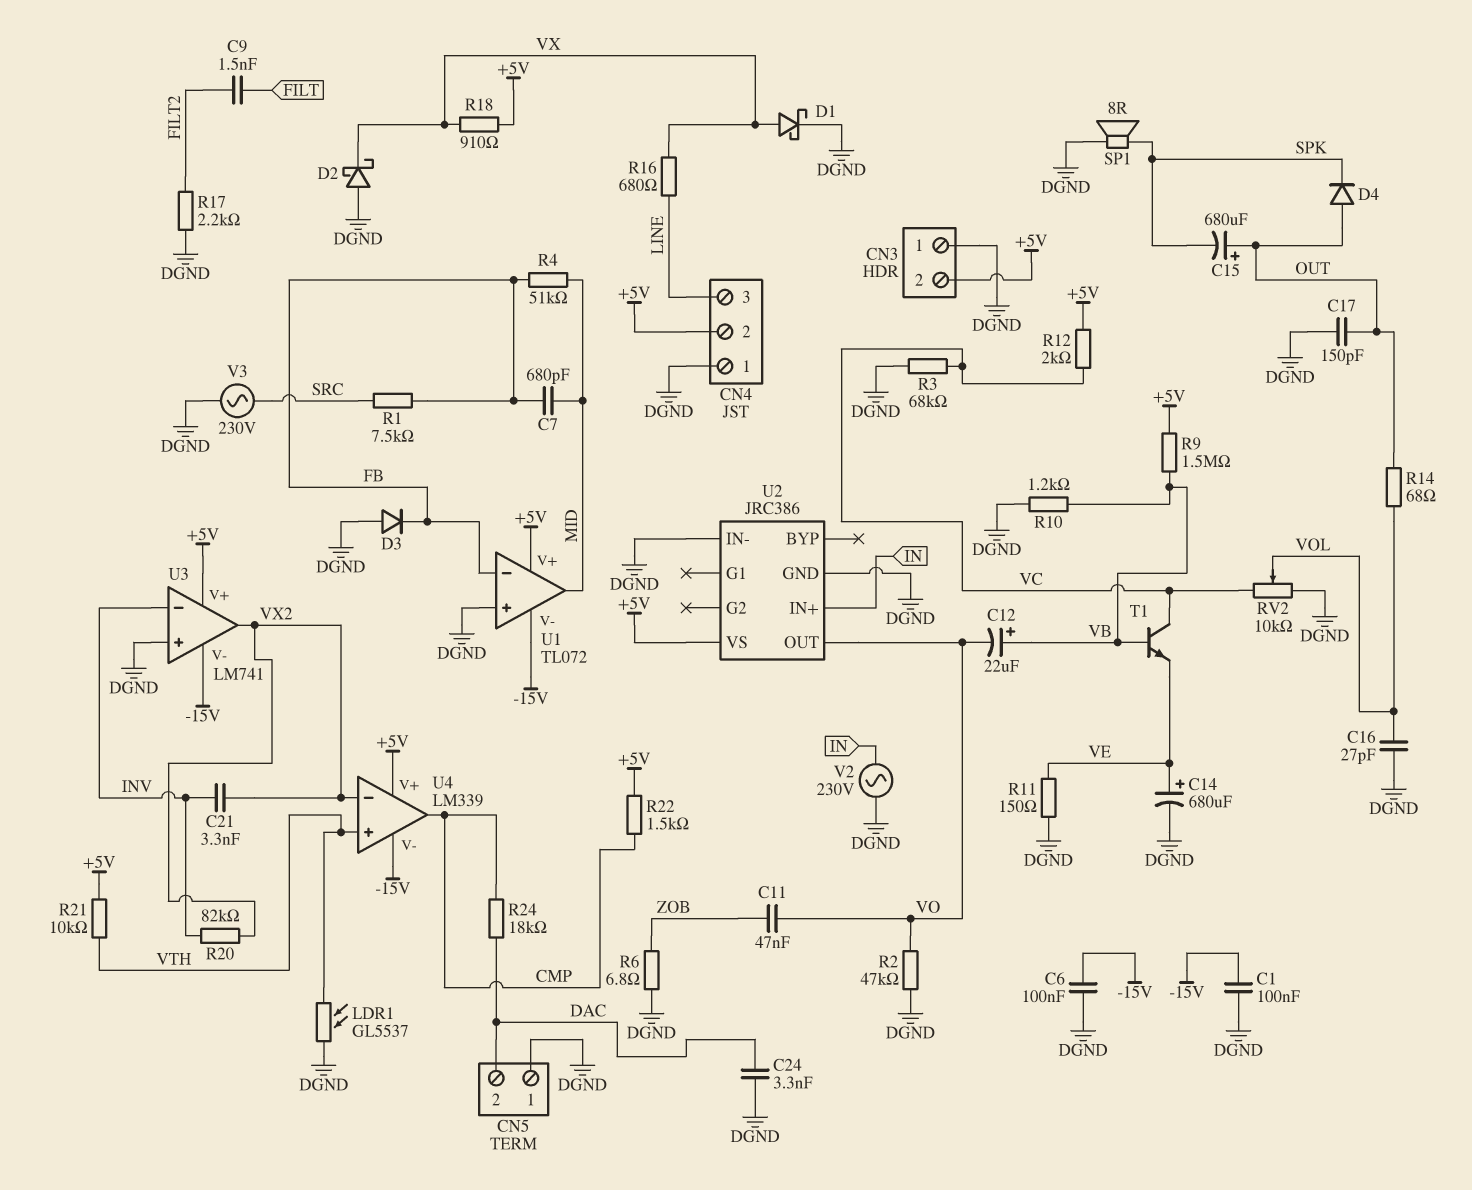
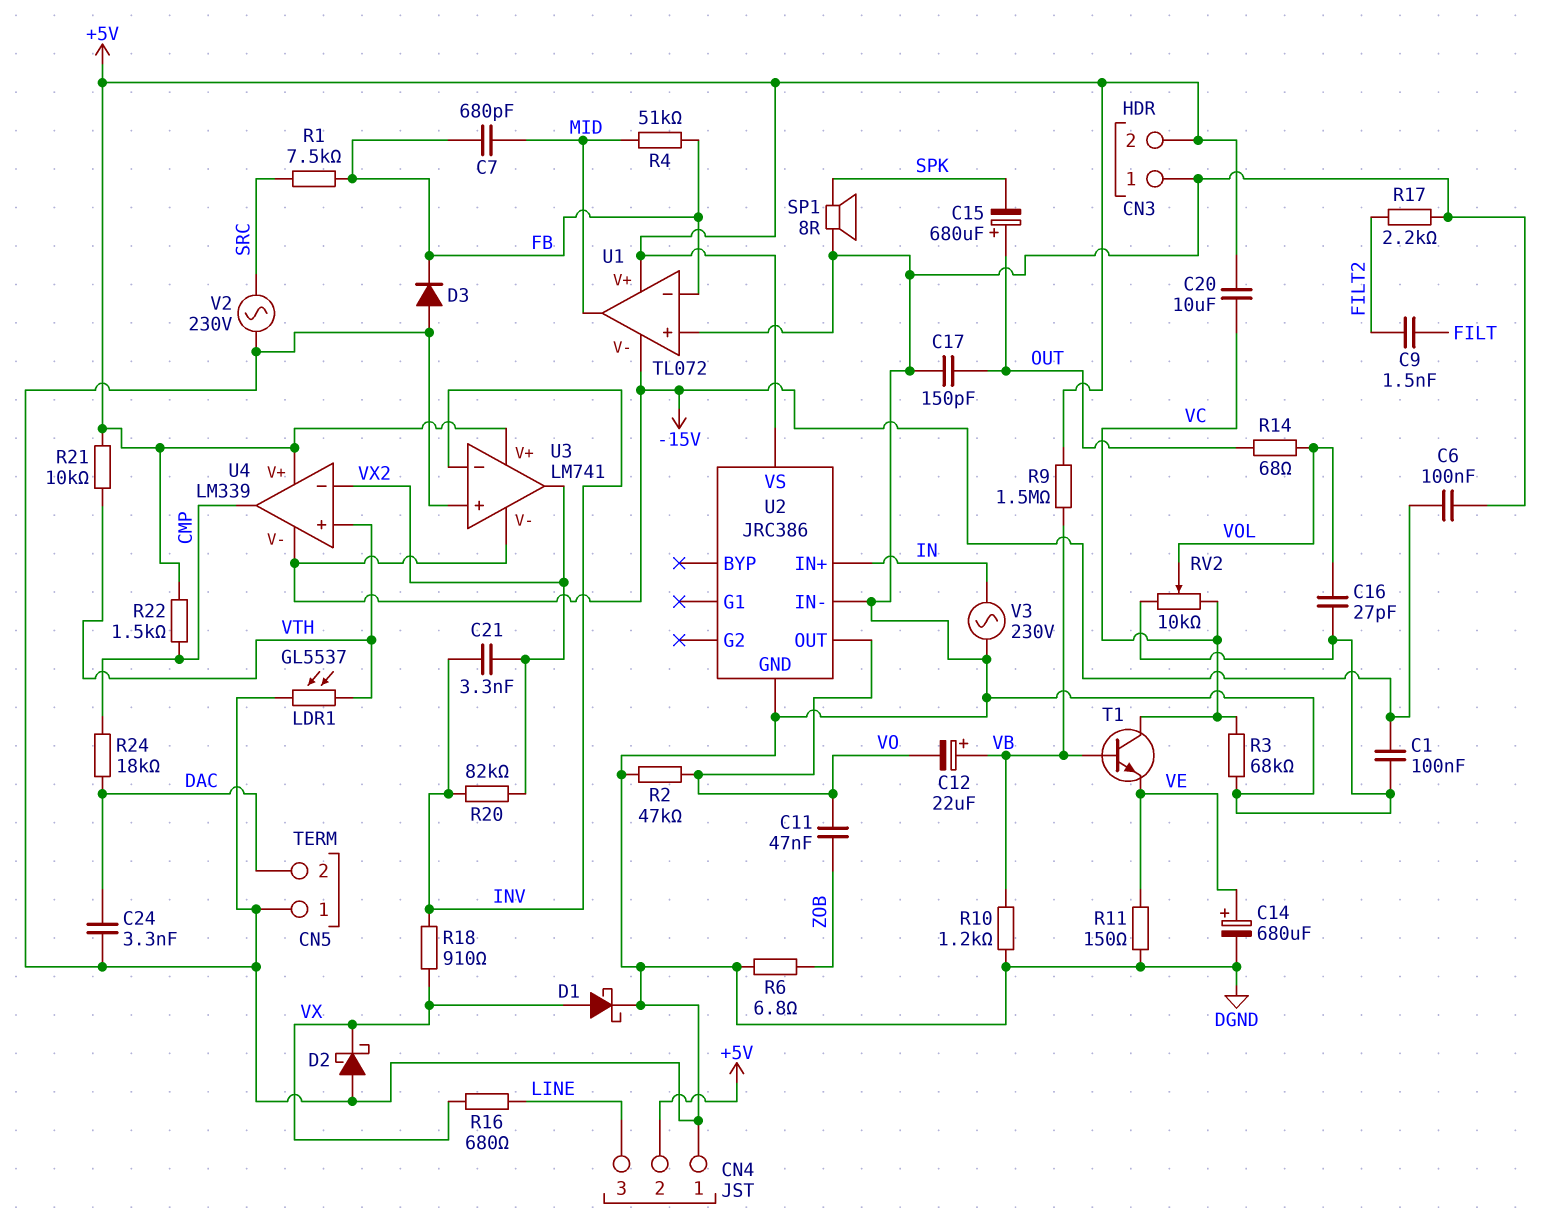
C20: none -> 10uF (+5V, VC)
D4: diode (A OUT, K SPK) -> none
R12: 2k (+5V, VC) -> none
R18: 910 (+5V, VX) -> 910 (INV, VX)
V2: AC 230V (DGND, IN) -> AC 230V (DGND, SRC)
V3: AC 230V (DGND, SRC) -> AC 230V (DGND, IN)

